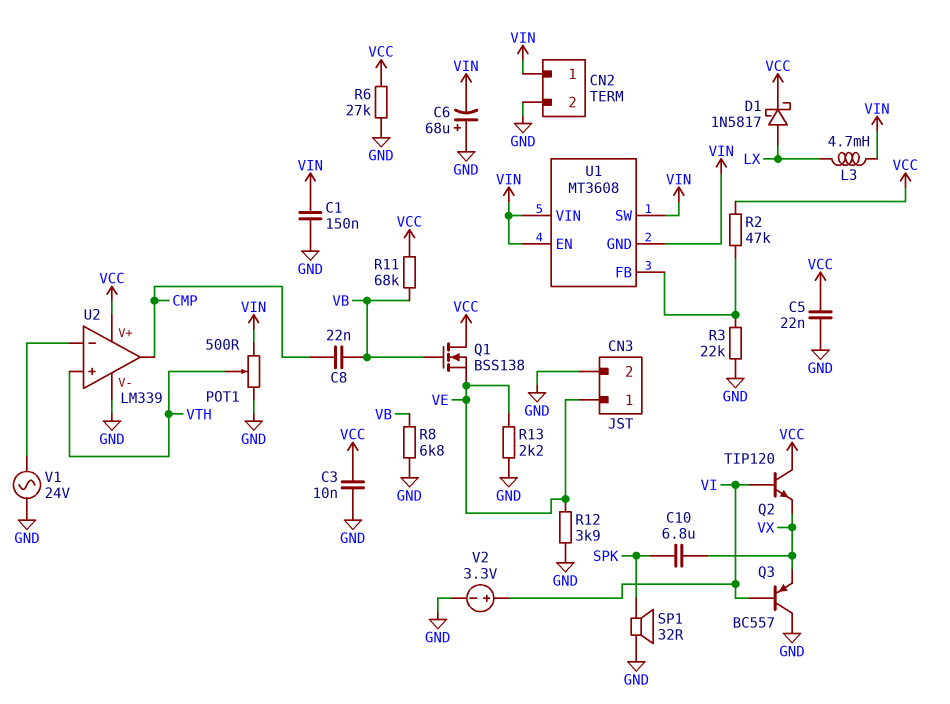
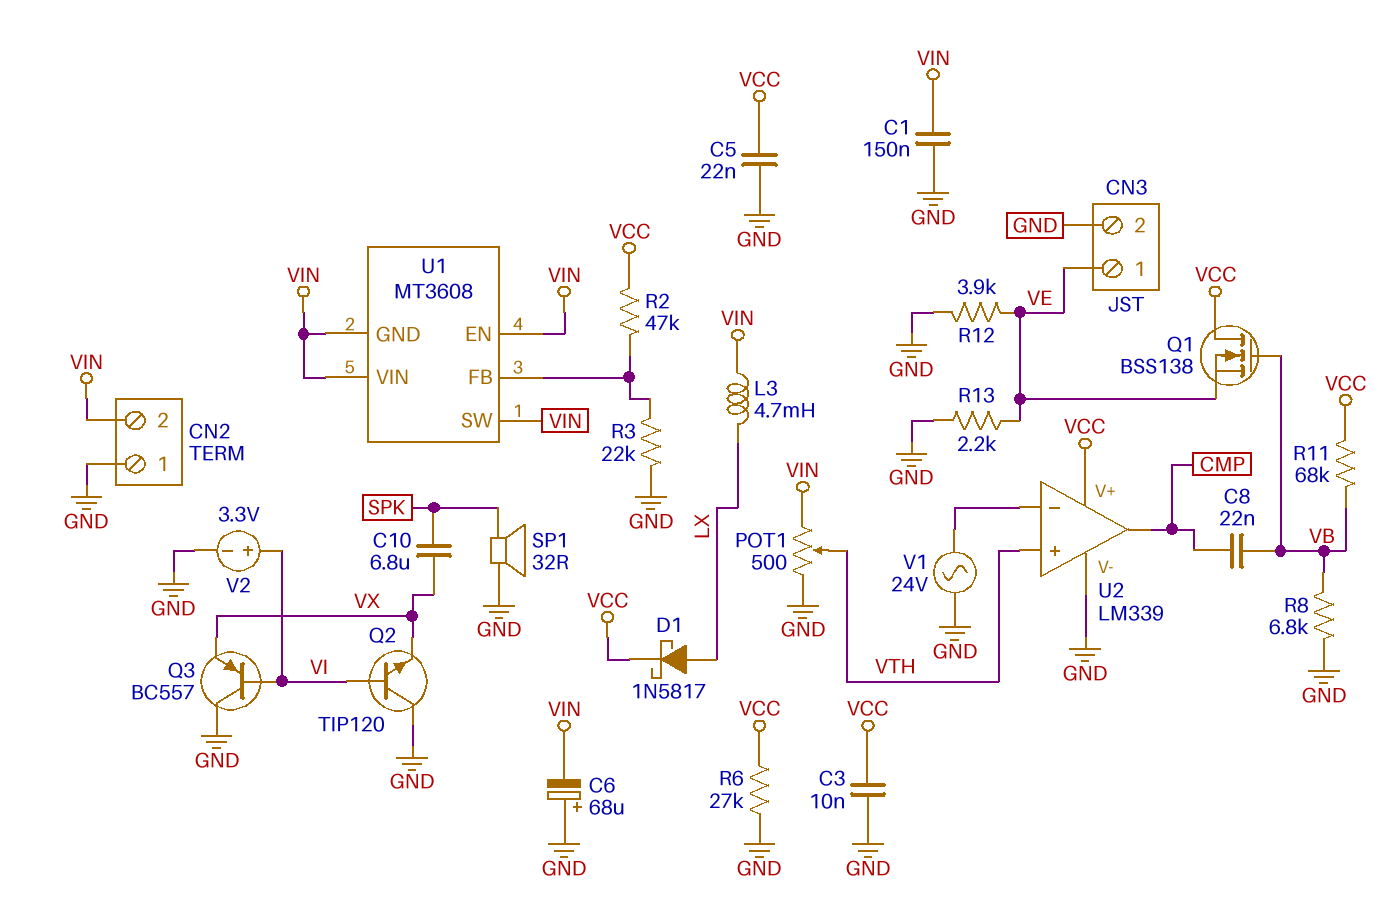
CN2 pin 1: VIN -> GND
CN2 pin 2: GND -> VIN
Q2: NPN TIP120 (B VI, C VCC, E VX) -> NPN TIP120 (B VI, C GND, E VX)

